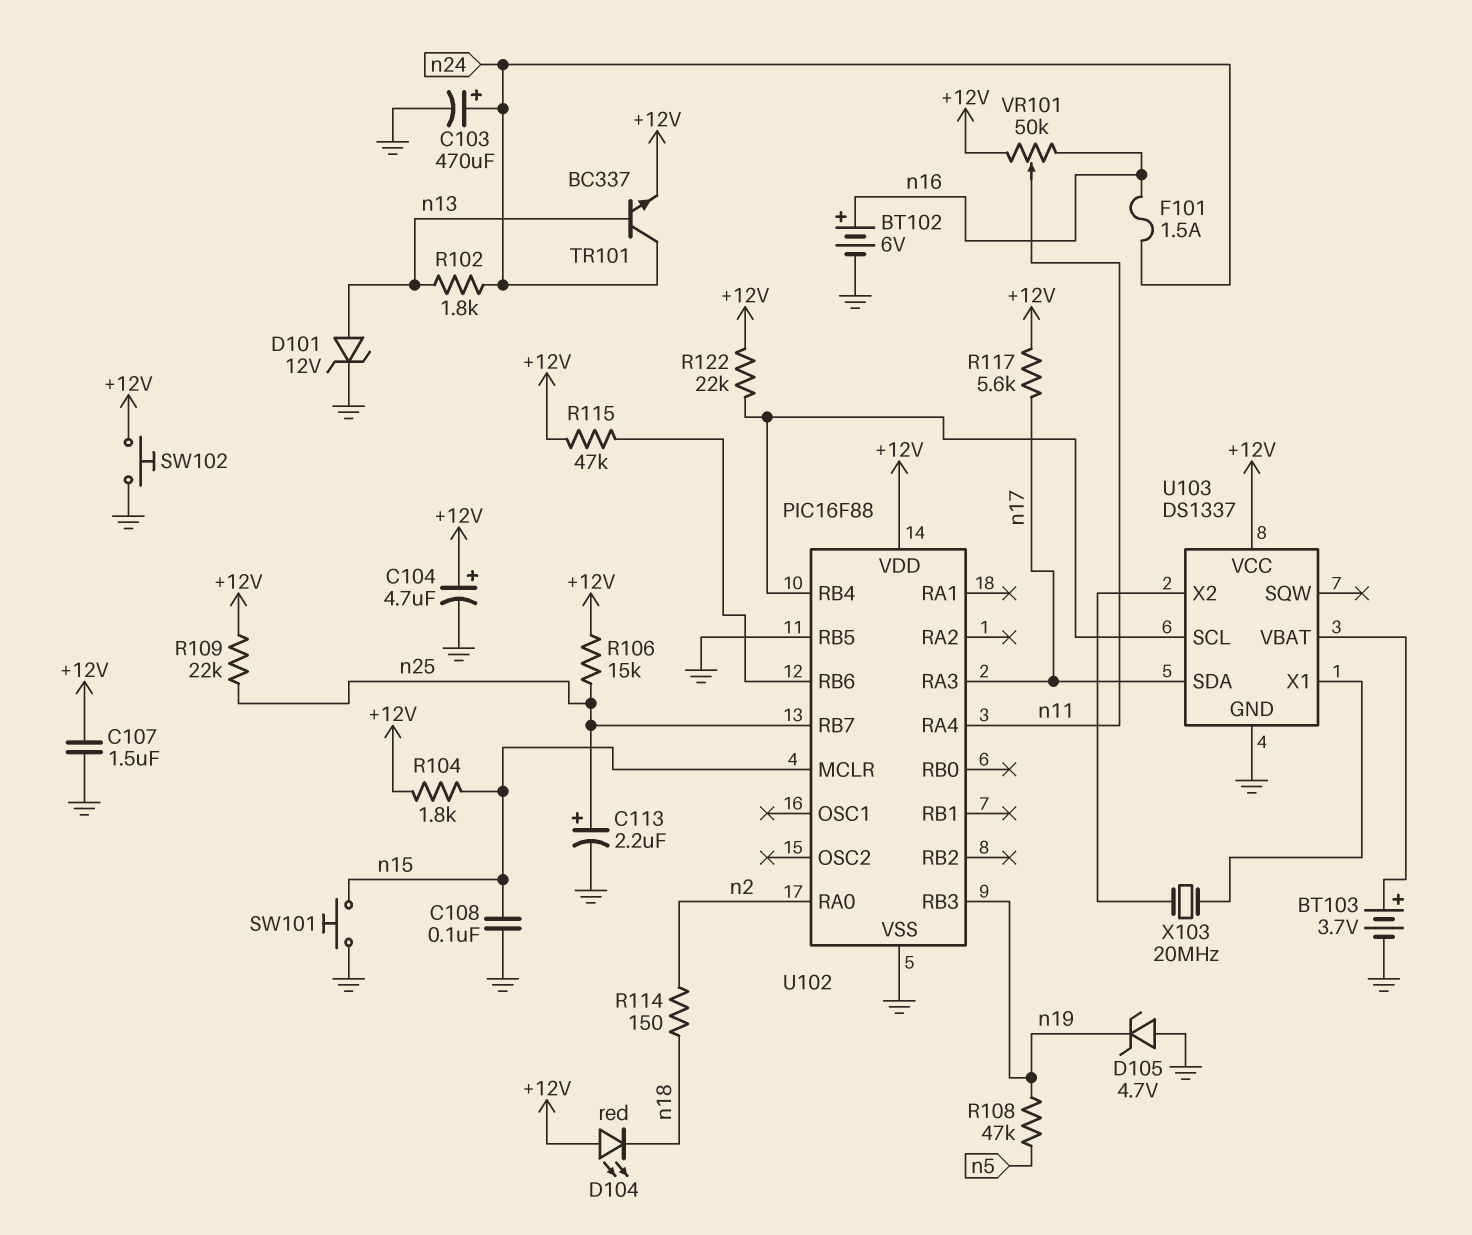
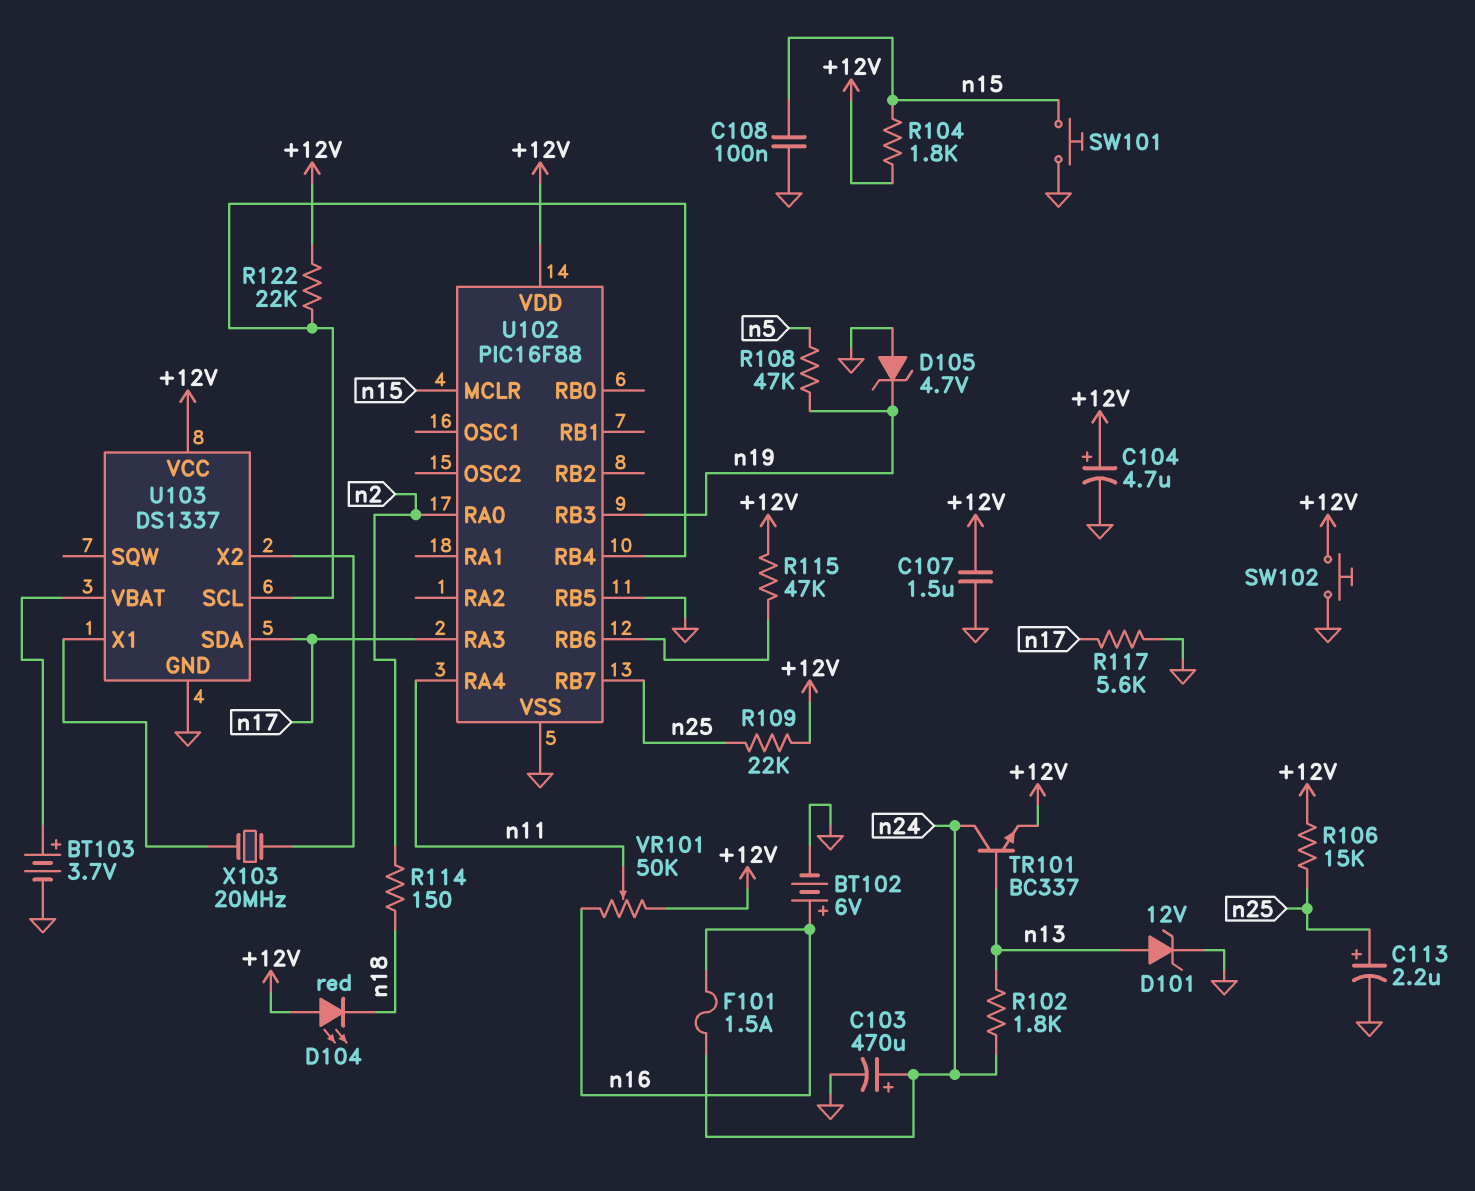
R117: 5.6k (+12V, n17) -> 5.6k (GND, n17)

